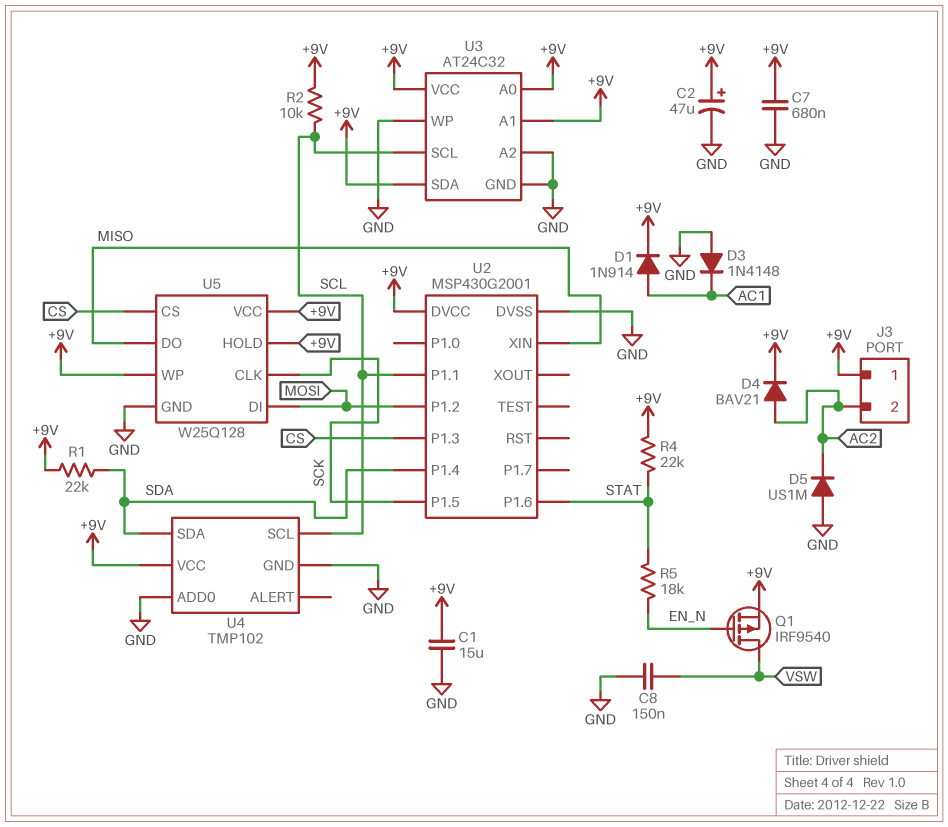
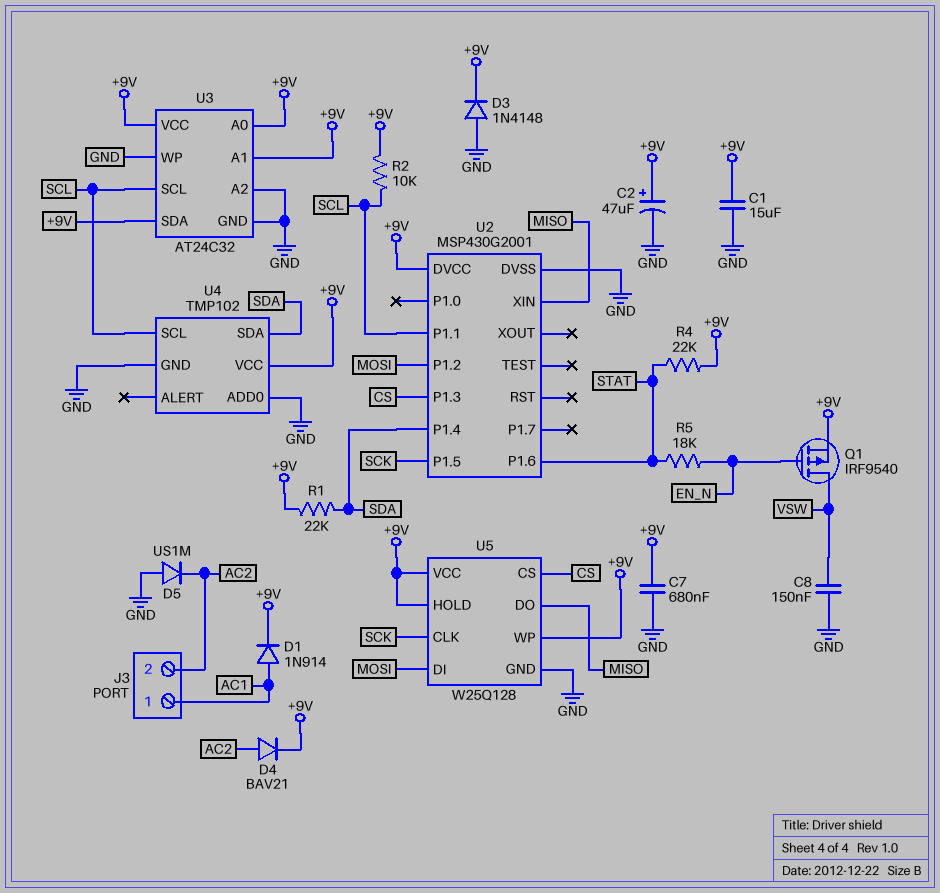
D3: diode 1N4148 (A GND, K AC1) -> diode 1N4148 (A GND, K +9V)
J3 pin 1: +9V -> AC1

